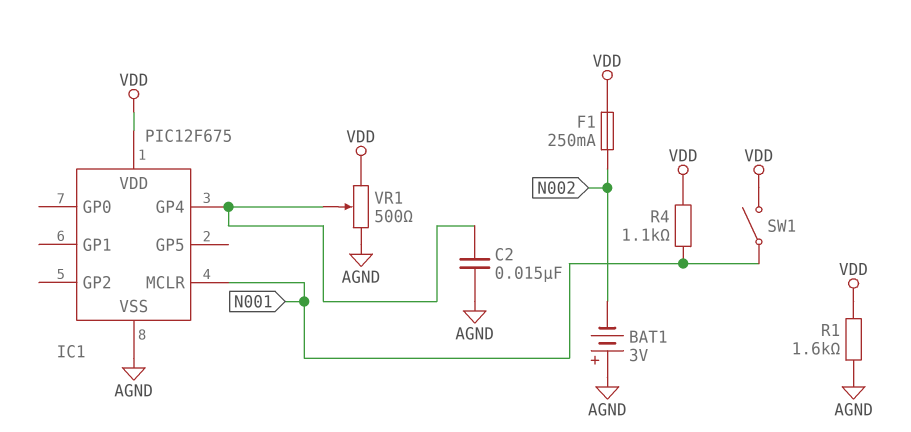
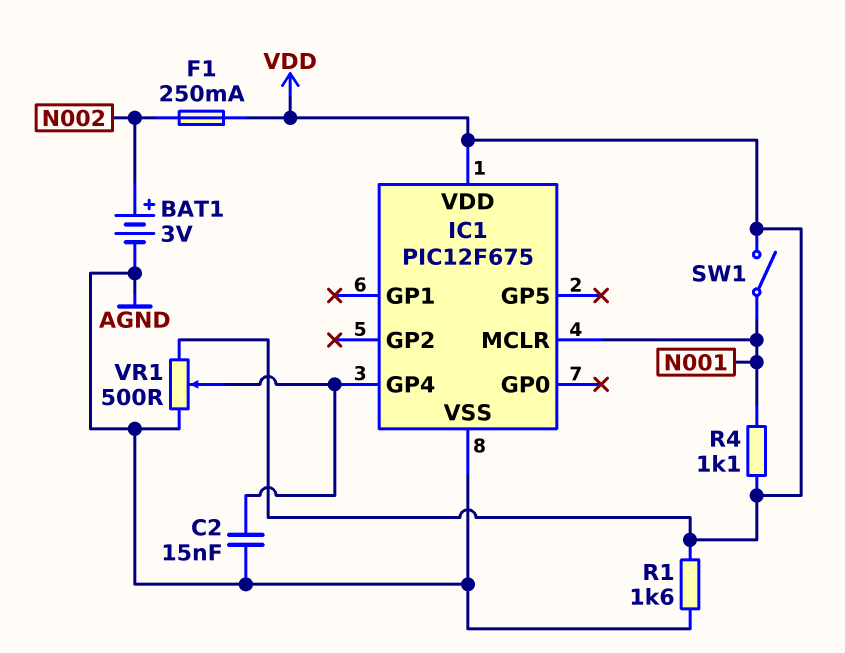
BAT1: 3V (plus AGND, minus N002) -> 3V (plus N002, minus AGND)

